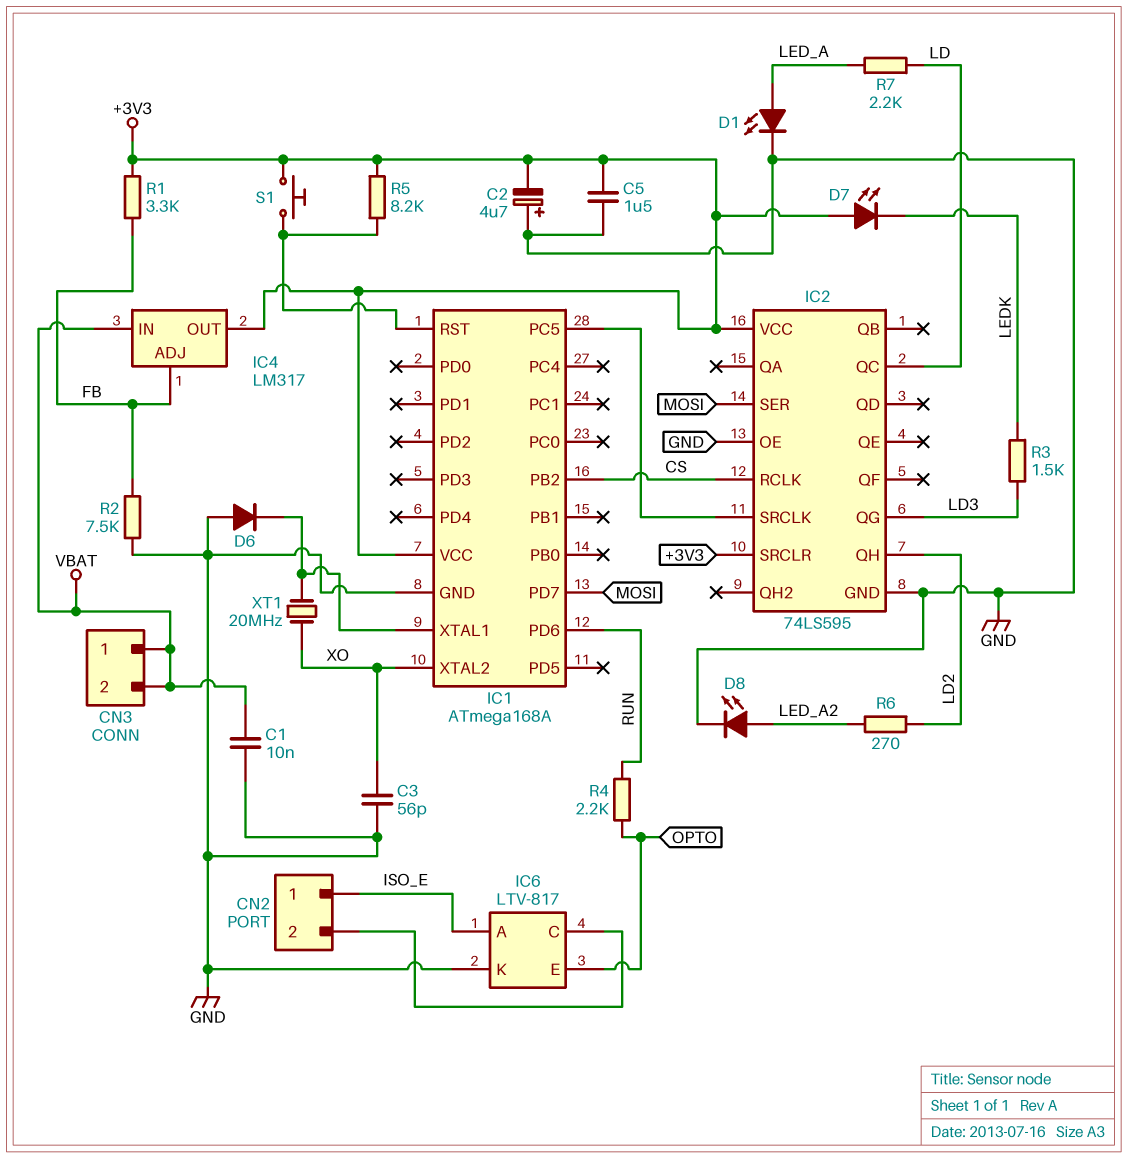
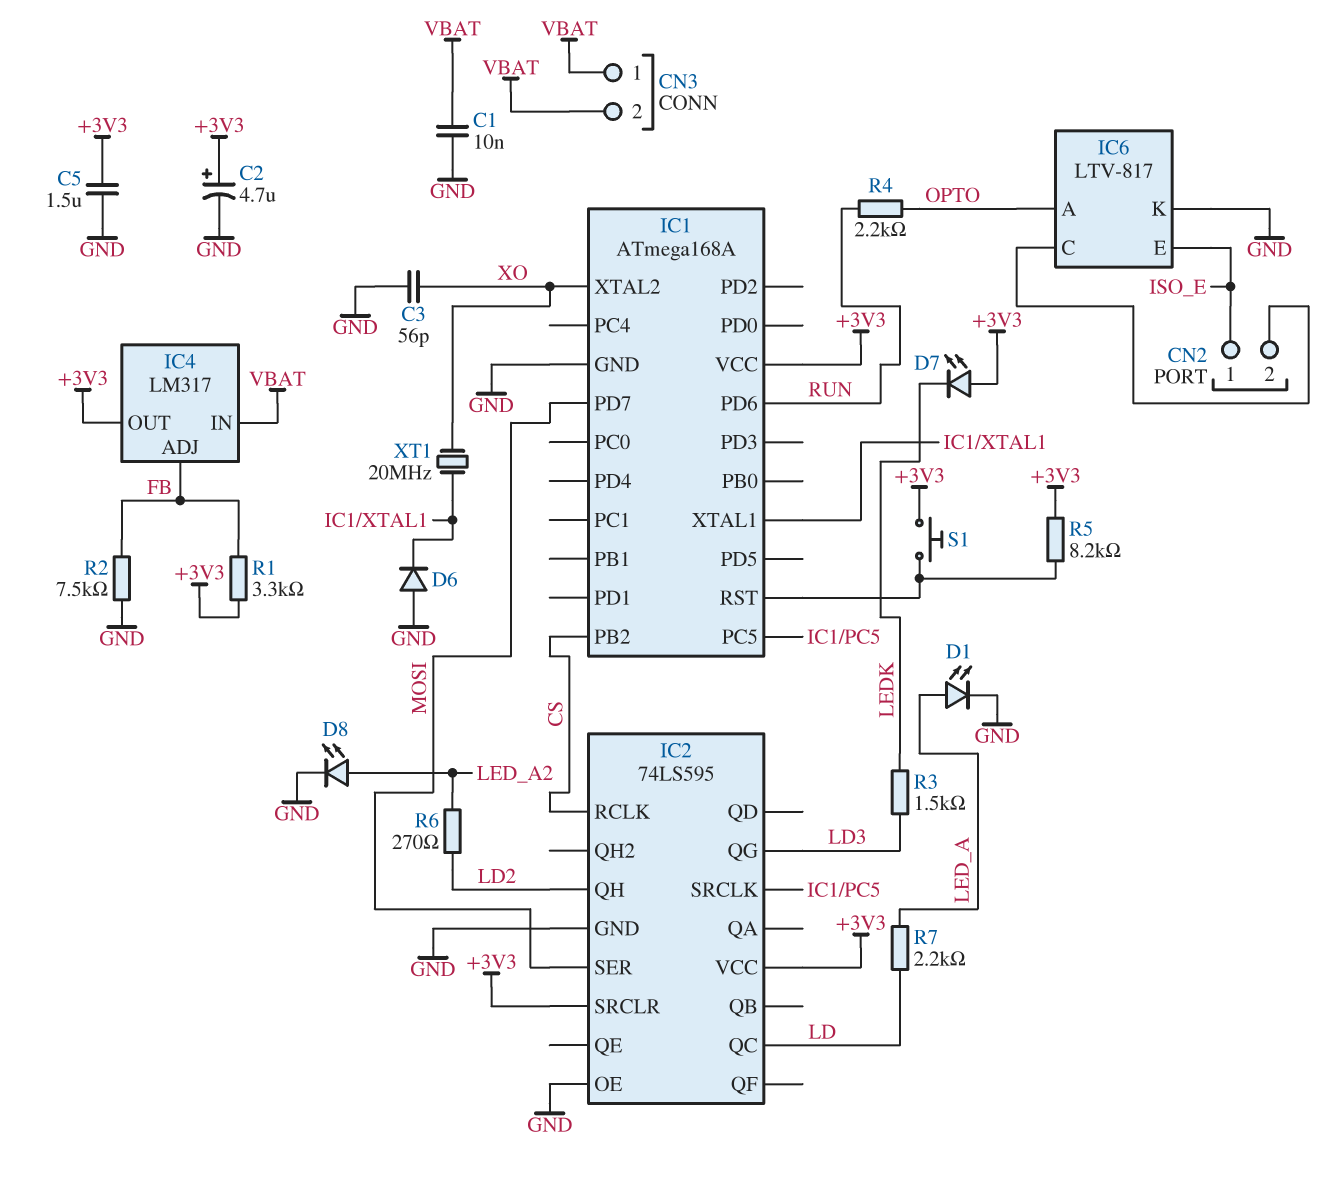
C2: 4.7uF (plus GND, minus +3V3) -> 4.7uF (plus +3V3, minus GND)
IC6 pin A: ISO_E -> OPTO
IC6 pin E: OPTO -> ISO_E

